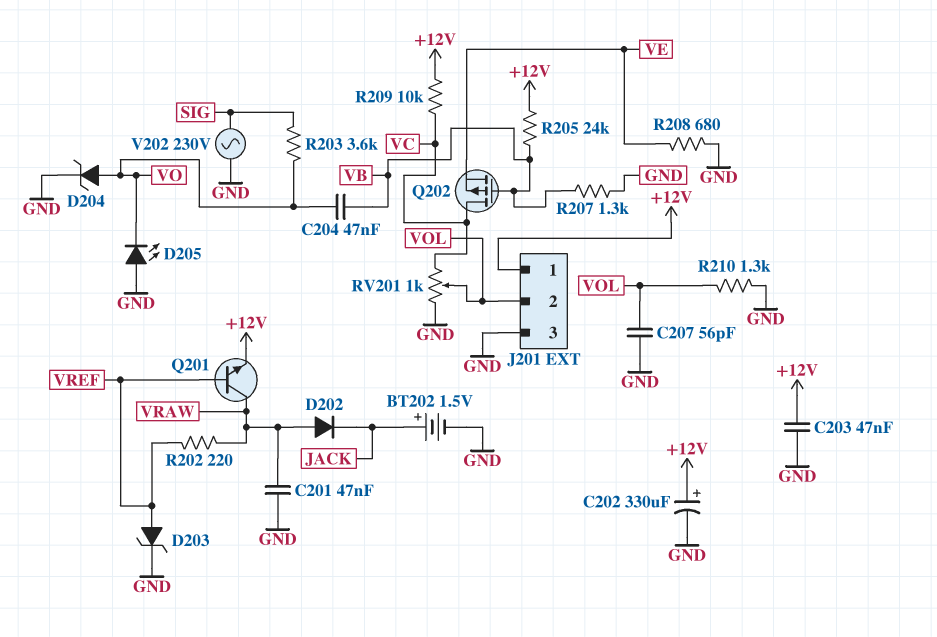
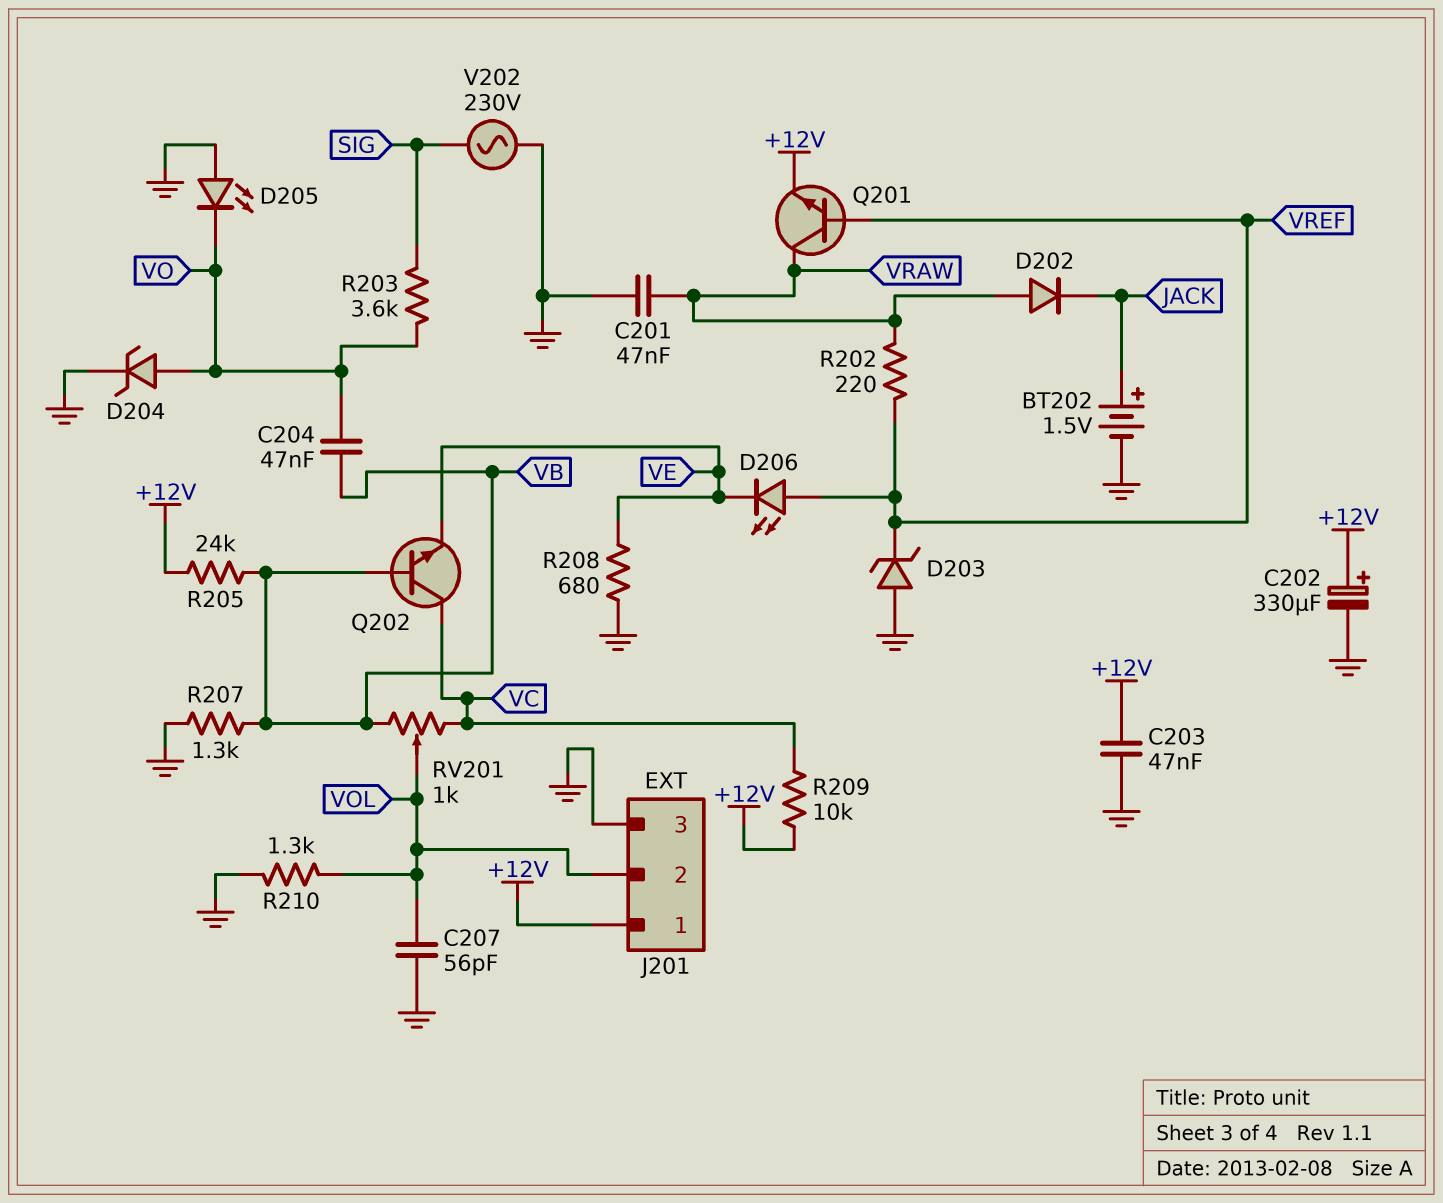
D203: zener (A VREF, K GND) -> zener (A GND, K VREF)
D206: none -> LED (A VREF, K VE)
Q202: PMOS (G VB, D VC, S VE) -> NPN (B VB, C VC, E VE)
RV201: 1k (GND, VC, wiper VOL) -> 1k (VB, VC, wiper VOL)

